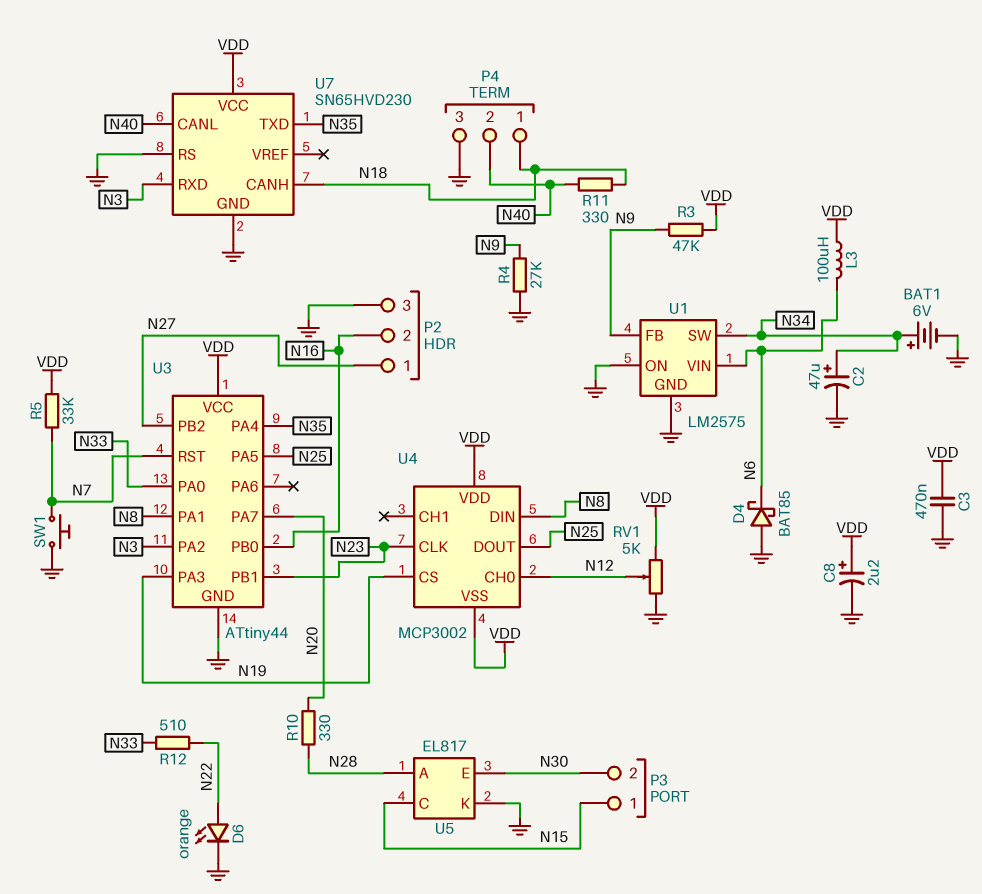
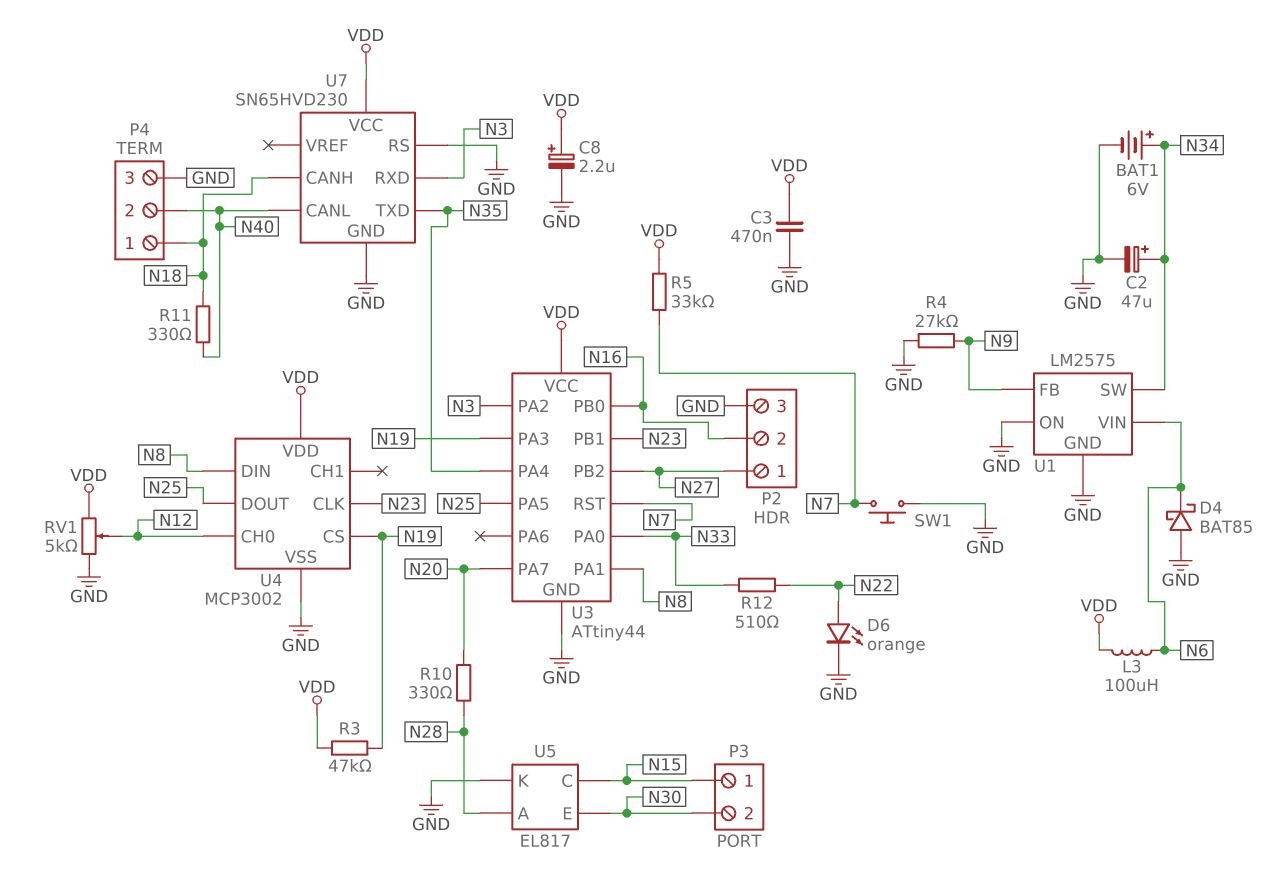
R3: 47k (N9, VDD) -> 47k (N19, VDD)
U4 pin VSS: VDD -> GND

